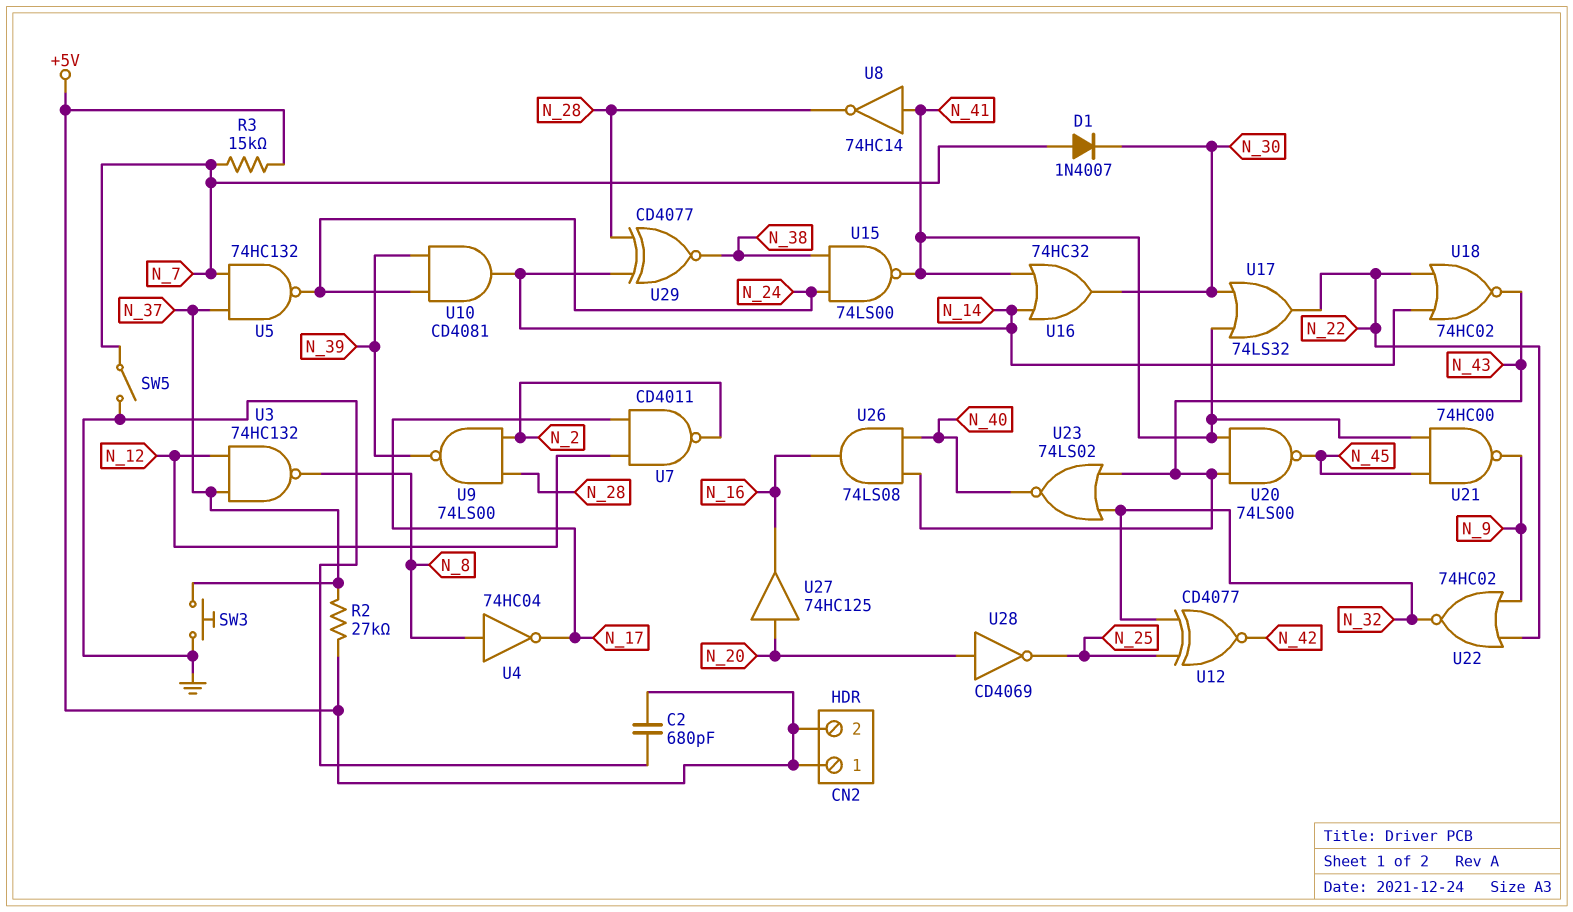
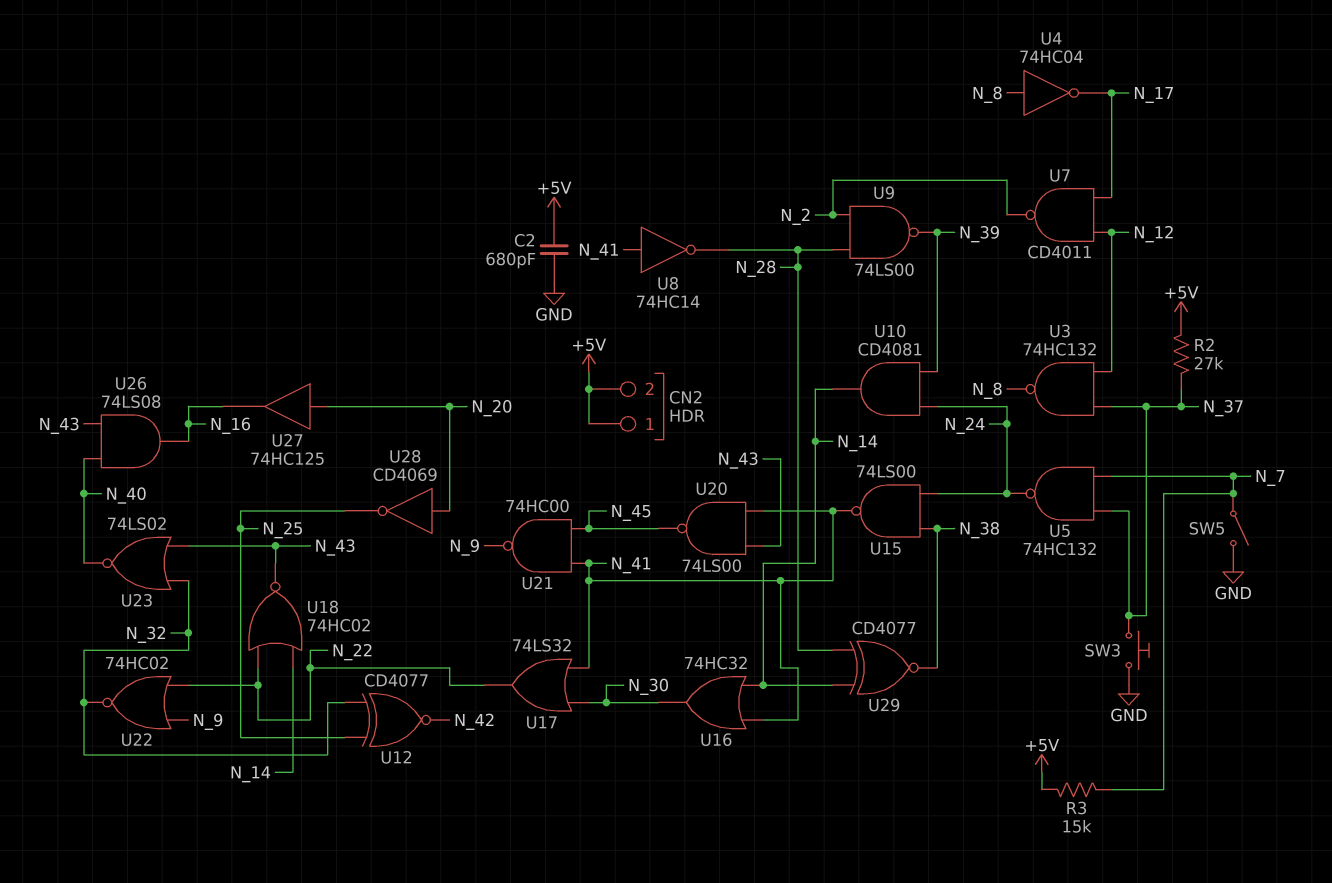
D1: diode 1N4007 (A N_7, K N_30) -> none

